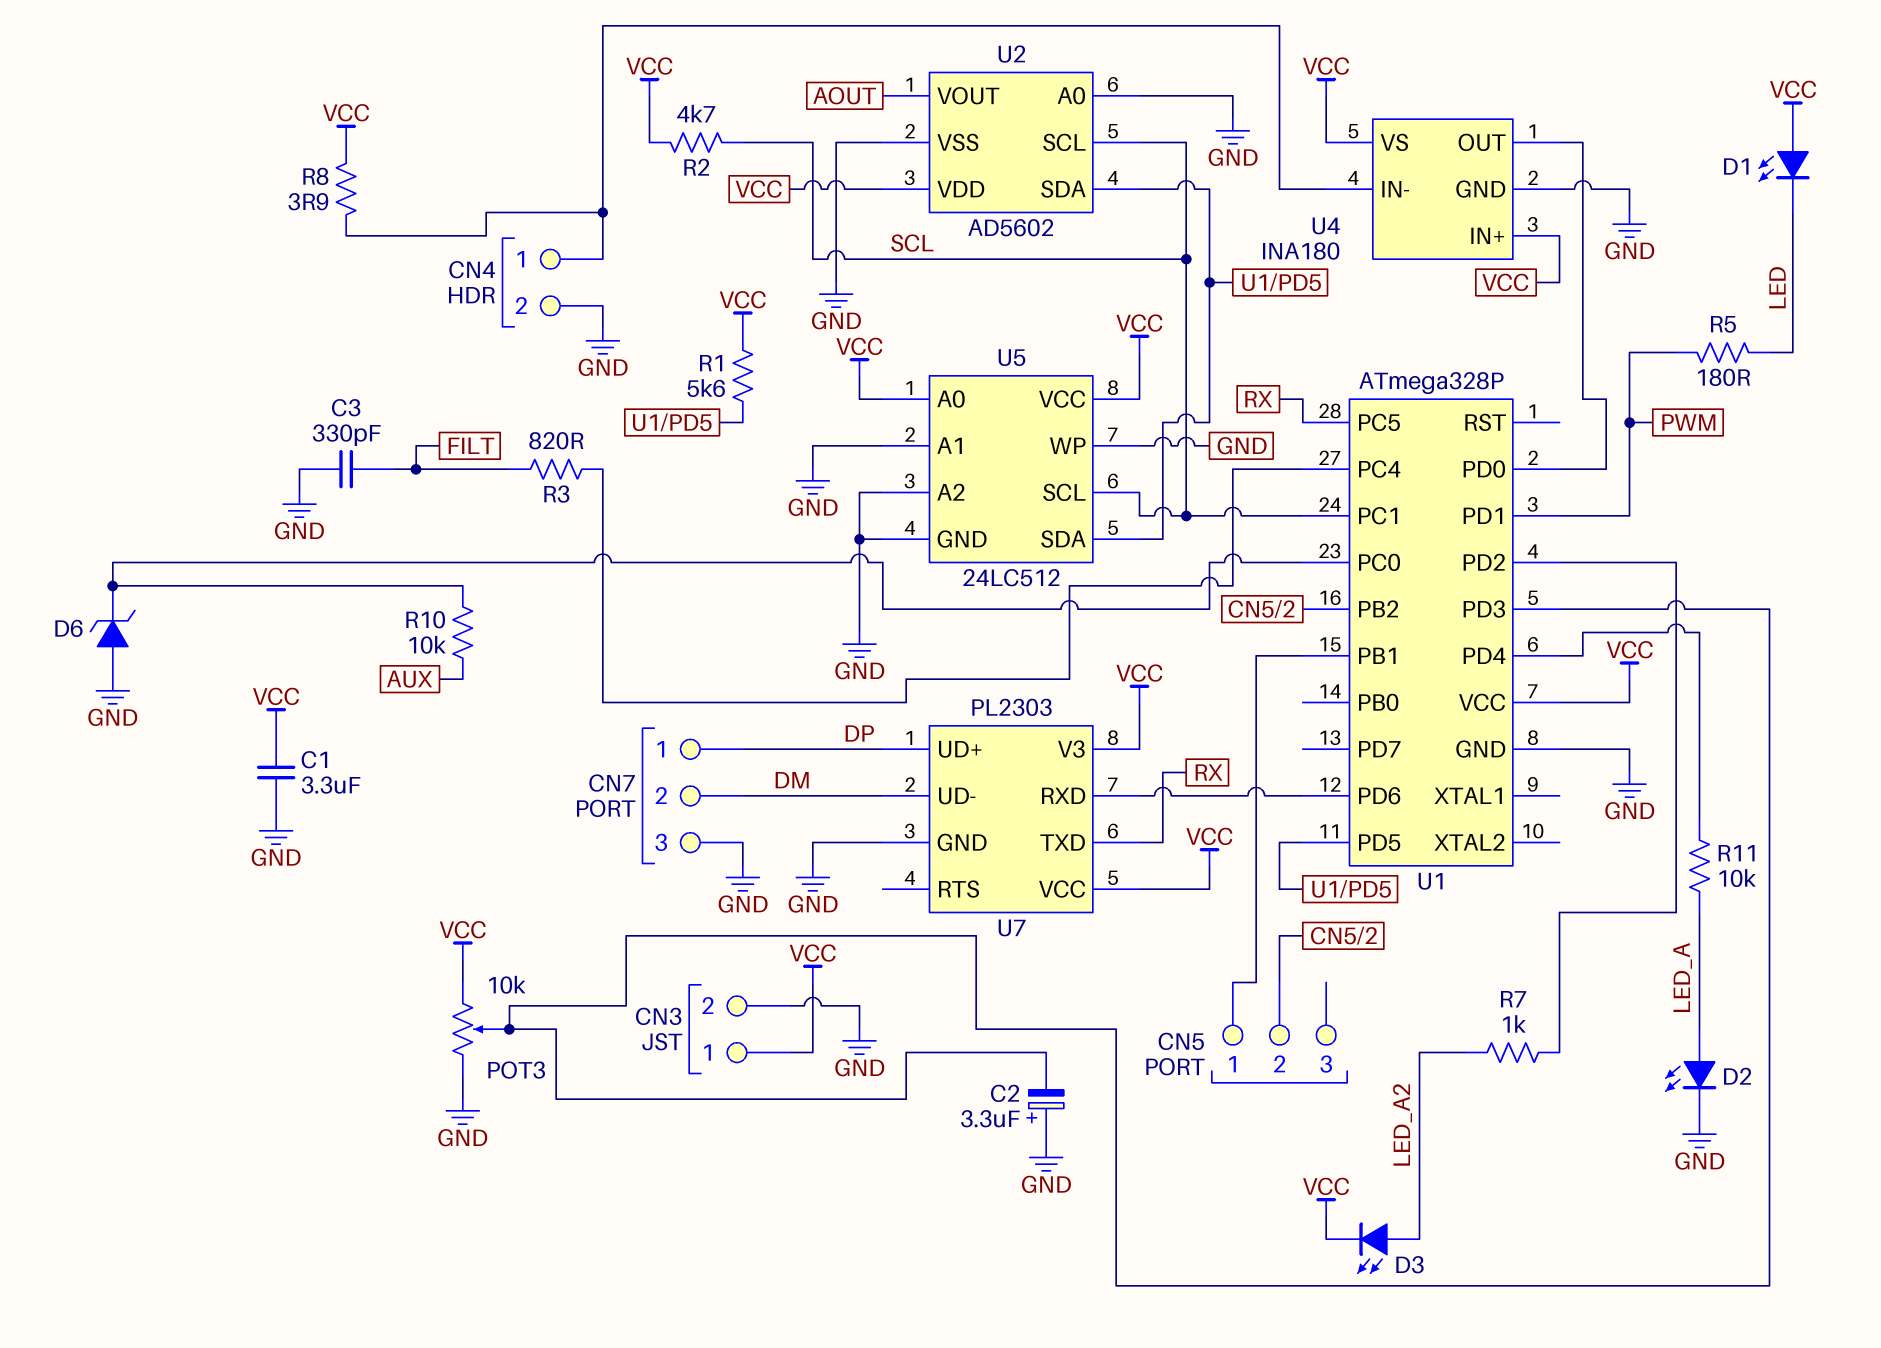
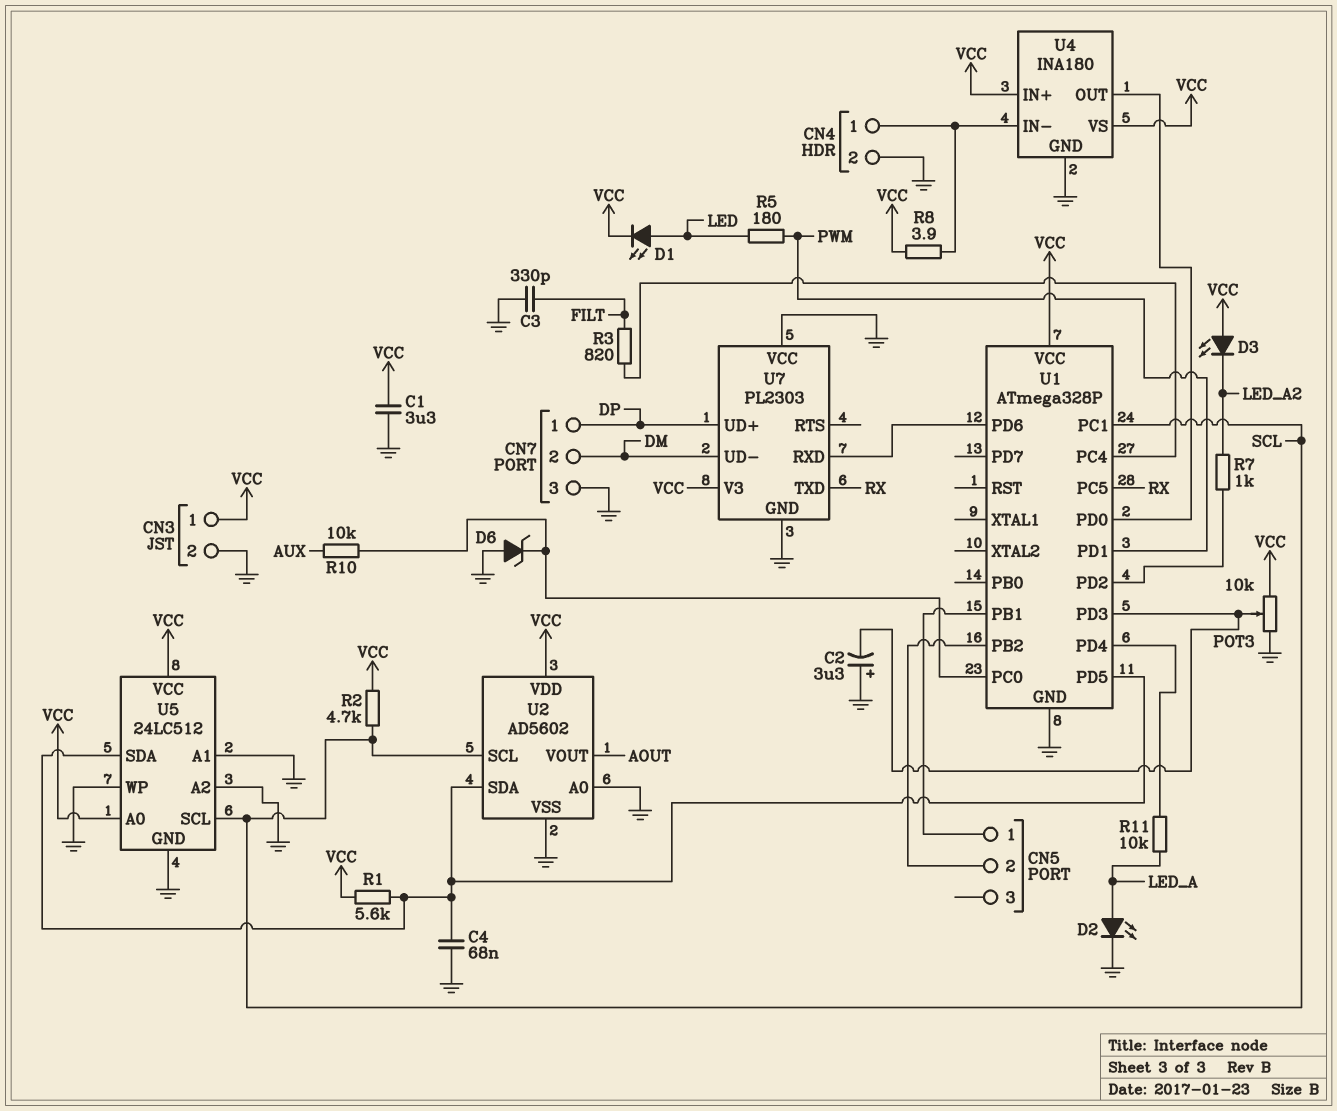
C4: none -> 68nF (GND, U1/PD5)
D1: LED (A VCC, K LED) -> LED (A LED, K VCC)
D3: LED (A LED_A2, K VCC) -> LED (A VCC, K LED_A2)
U7 pin VCC: VCC -> GND

